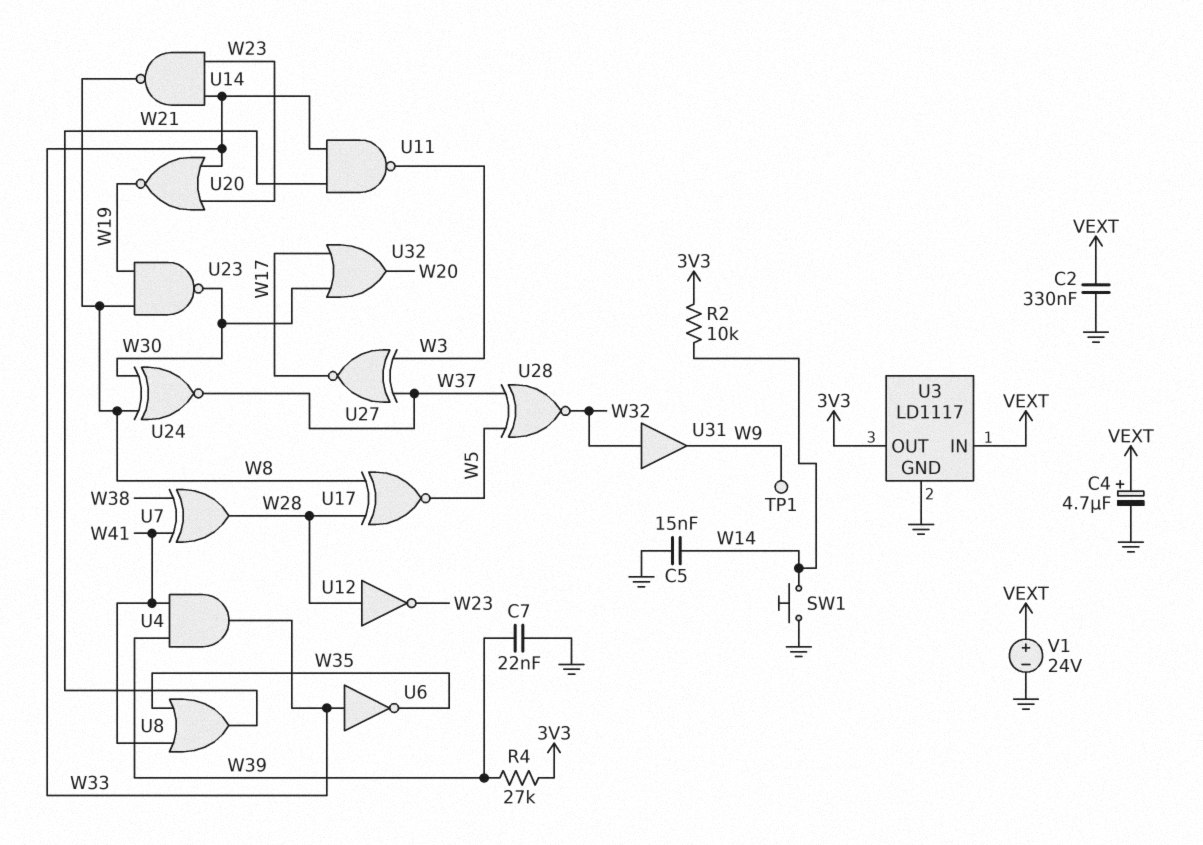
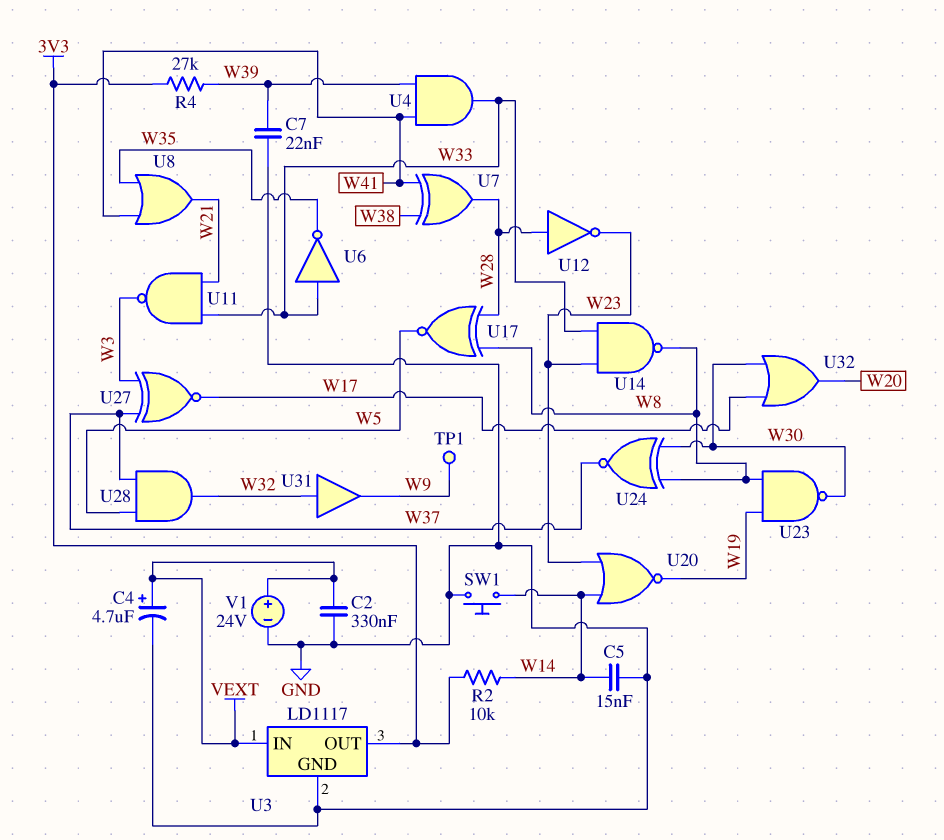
U20: NOR (in W23, in W33, out W19) -> NOR (in W14, in W23, out W19)
U28: XNOR (in W5, in W37, out W32) -> AND (in W5, in W37, out W32)

